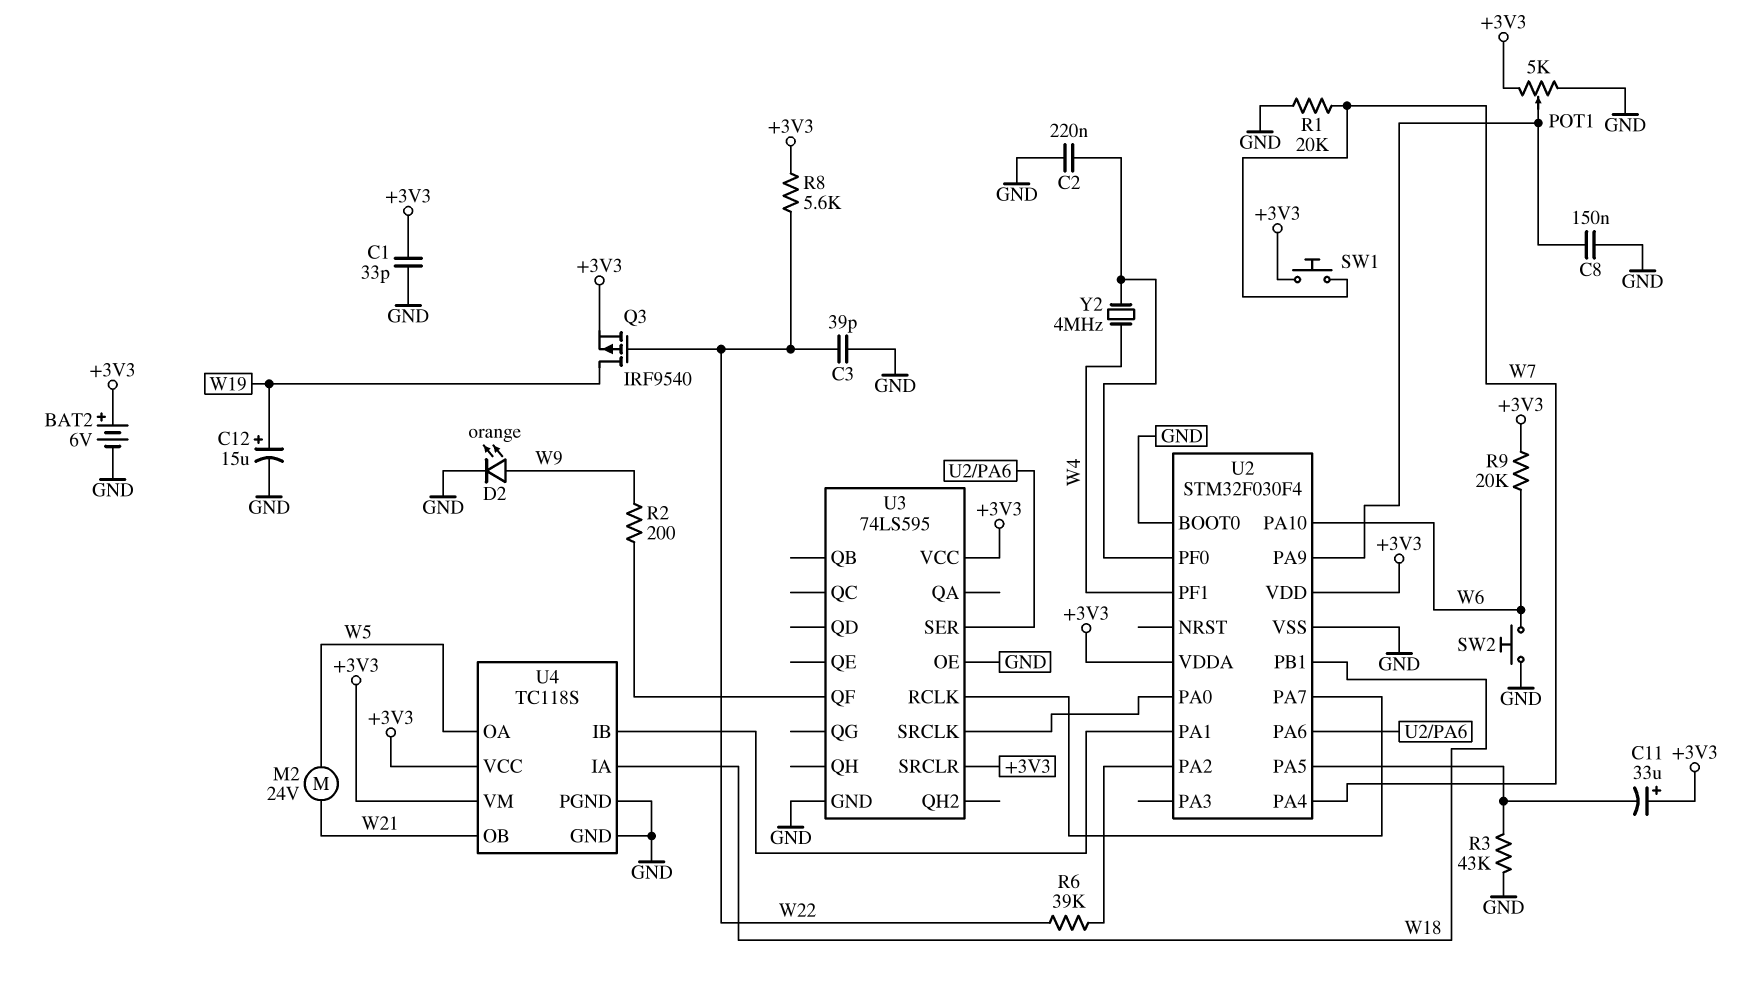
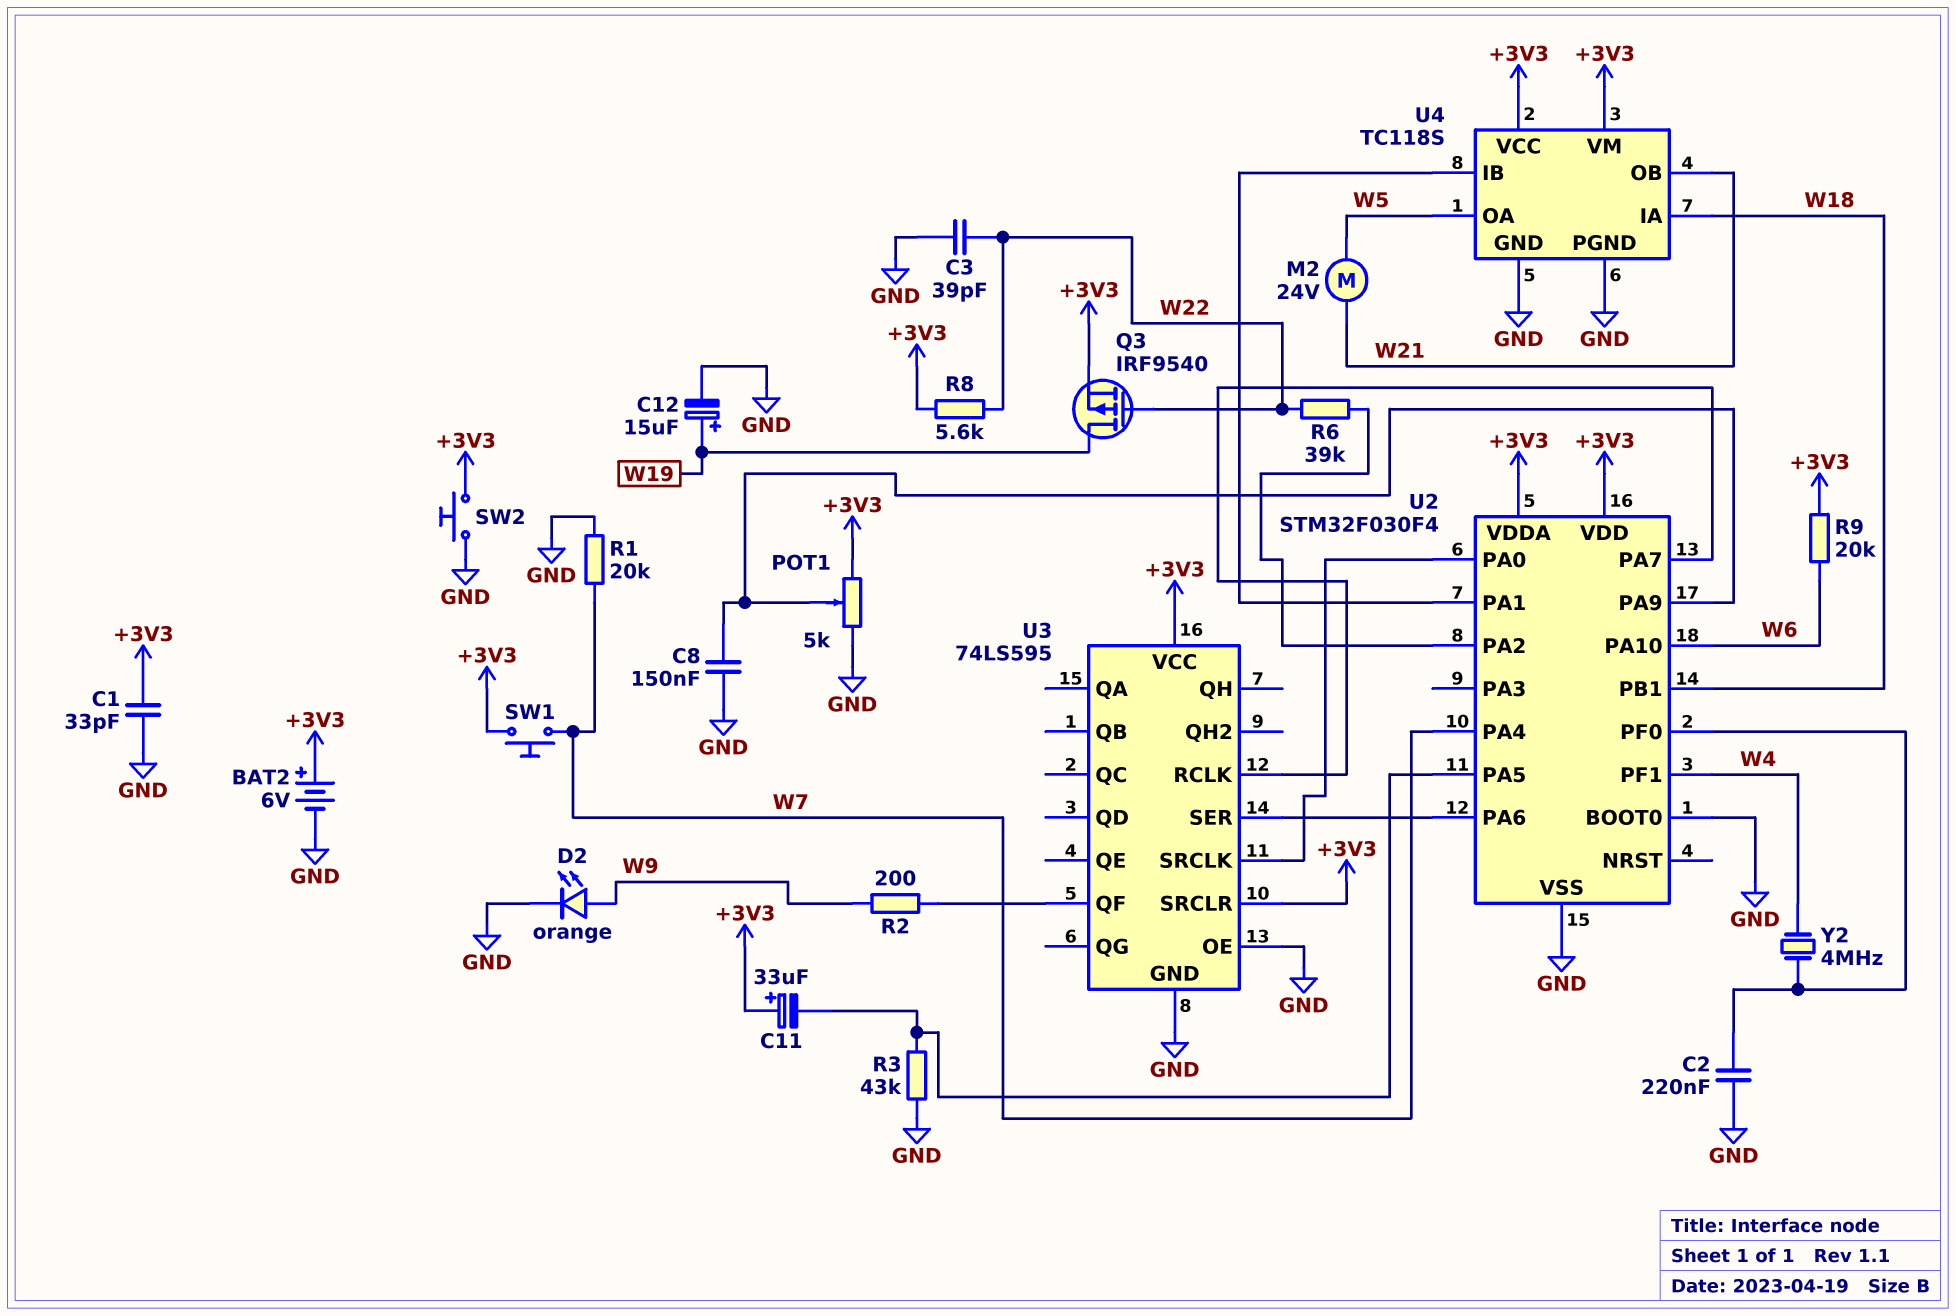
SW2: button (GND, W6) -> button (+3V3, GND)

